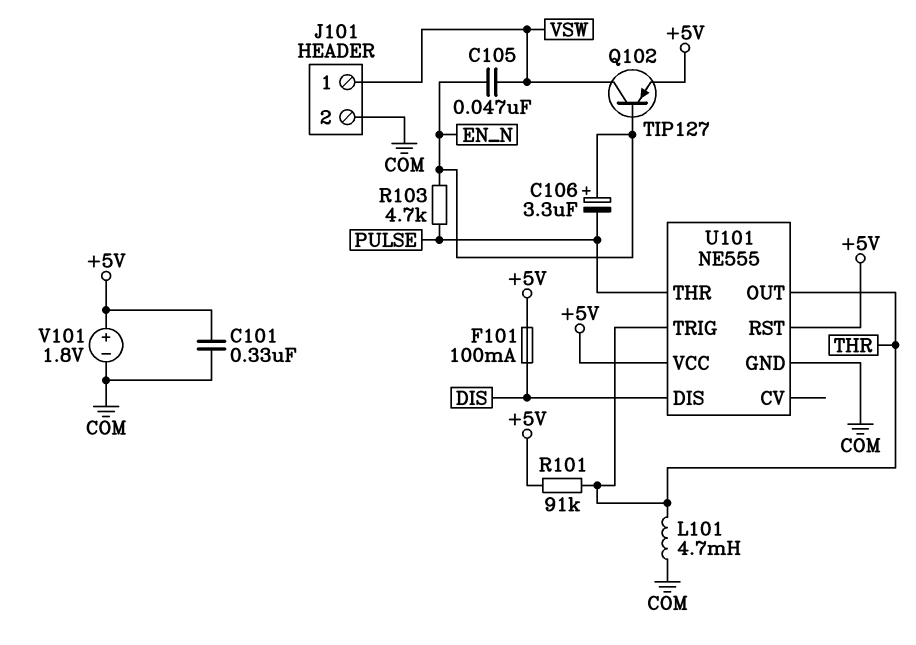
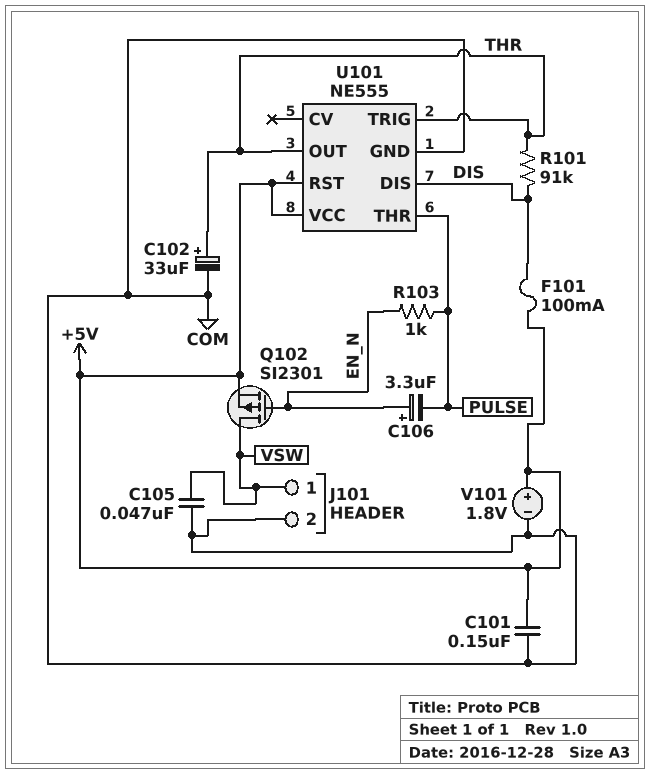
C101: 330nF (+5V, COM) -> 150nF (+5V, COM)
C102: none -> 33uF (plus THR, minus COM)
C105: 47nF (EN_N, VSW) -> 47nF (COM, VSW)
L101: 4.7mH (COM, THR) -> none
Q102: PNP TIP127 (B EN_N, C VSW, E +5V) -> PMOS SI2301 (G EN_N, D VSW, S +5V)
R101: 91k (+5V, THR) -> 91k (DIS, THR)
R103: 4.7k (EN_N, PULSE) -> 1k (EN_N, PULSE)

